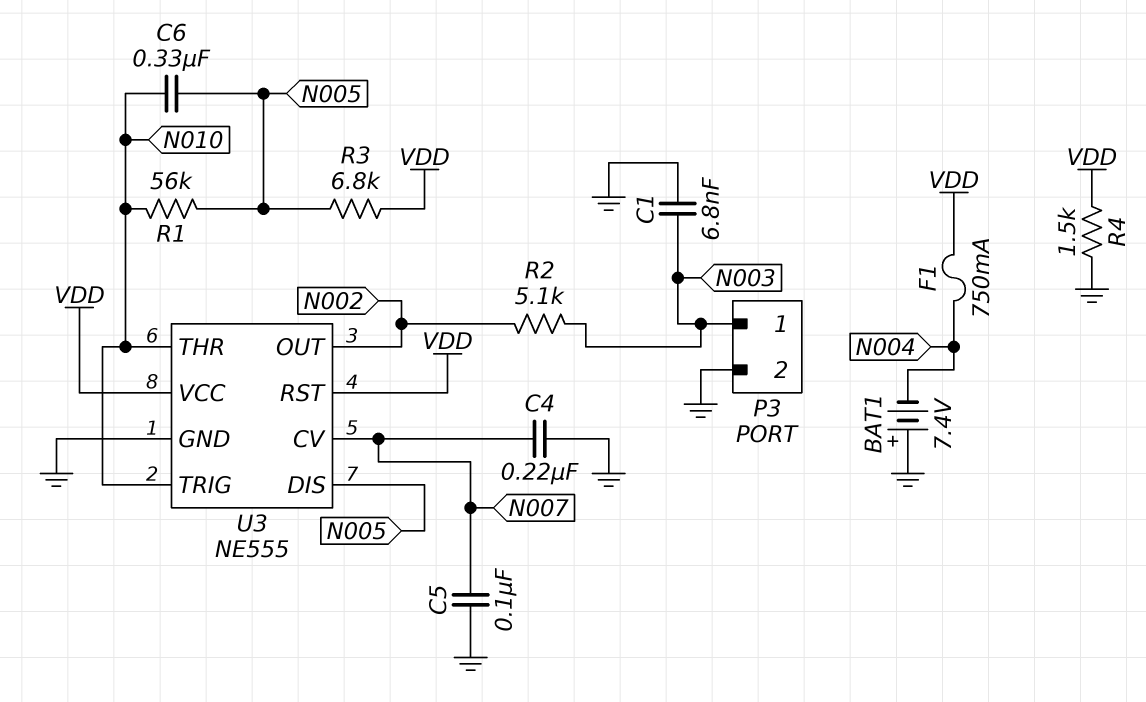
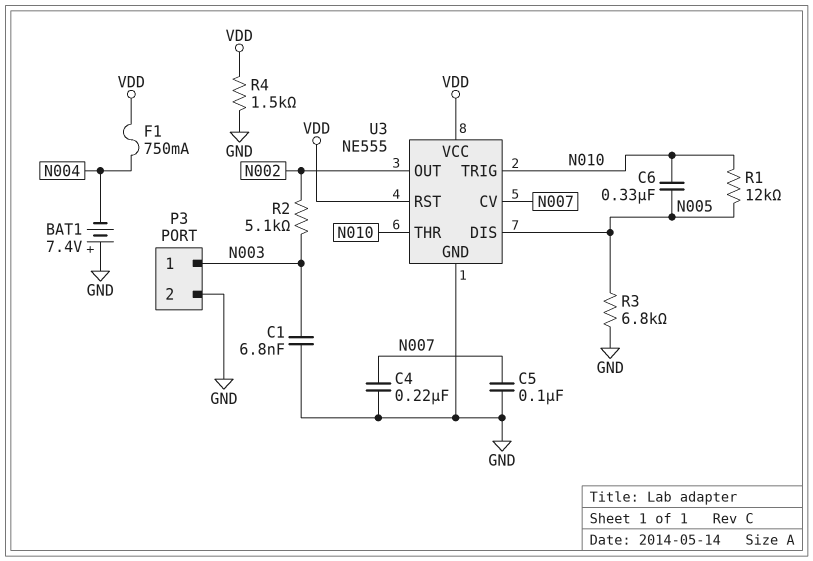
R1: 56k (N005, N010) -> 12k (N005, N010)
R3: 6.8k (N005, VDD) -> 6.8k (GND, N005)

